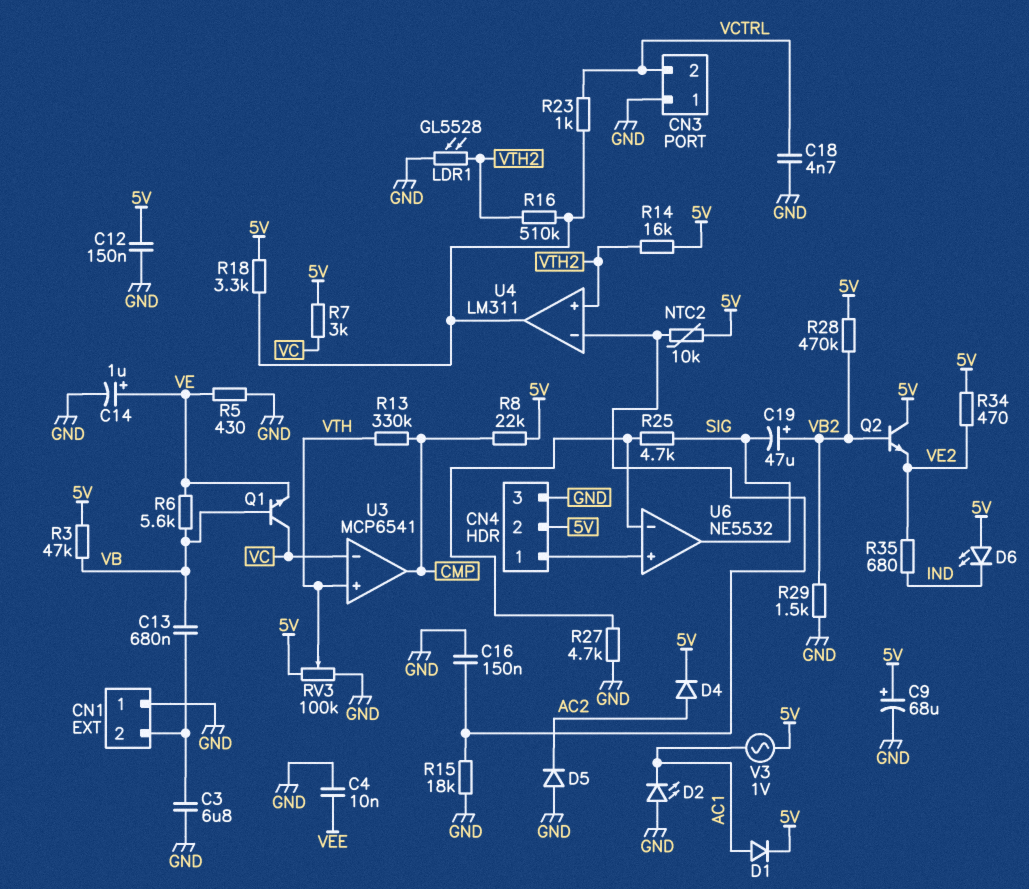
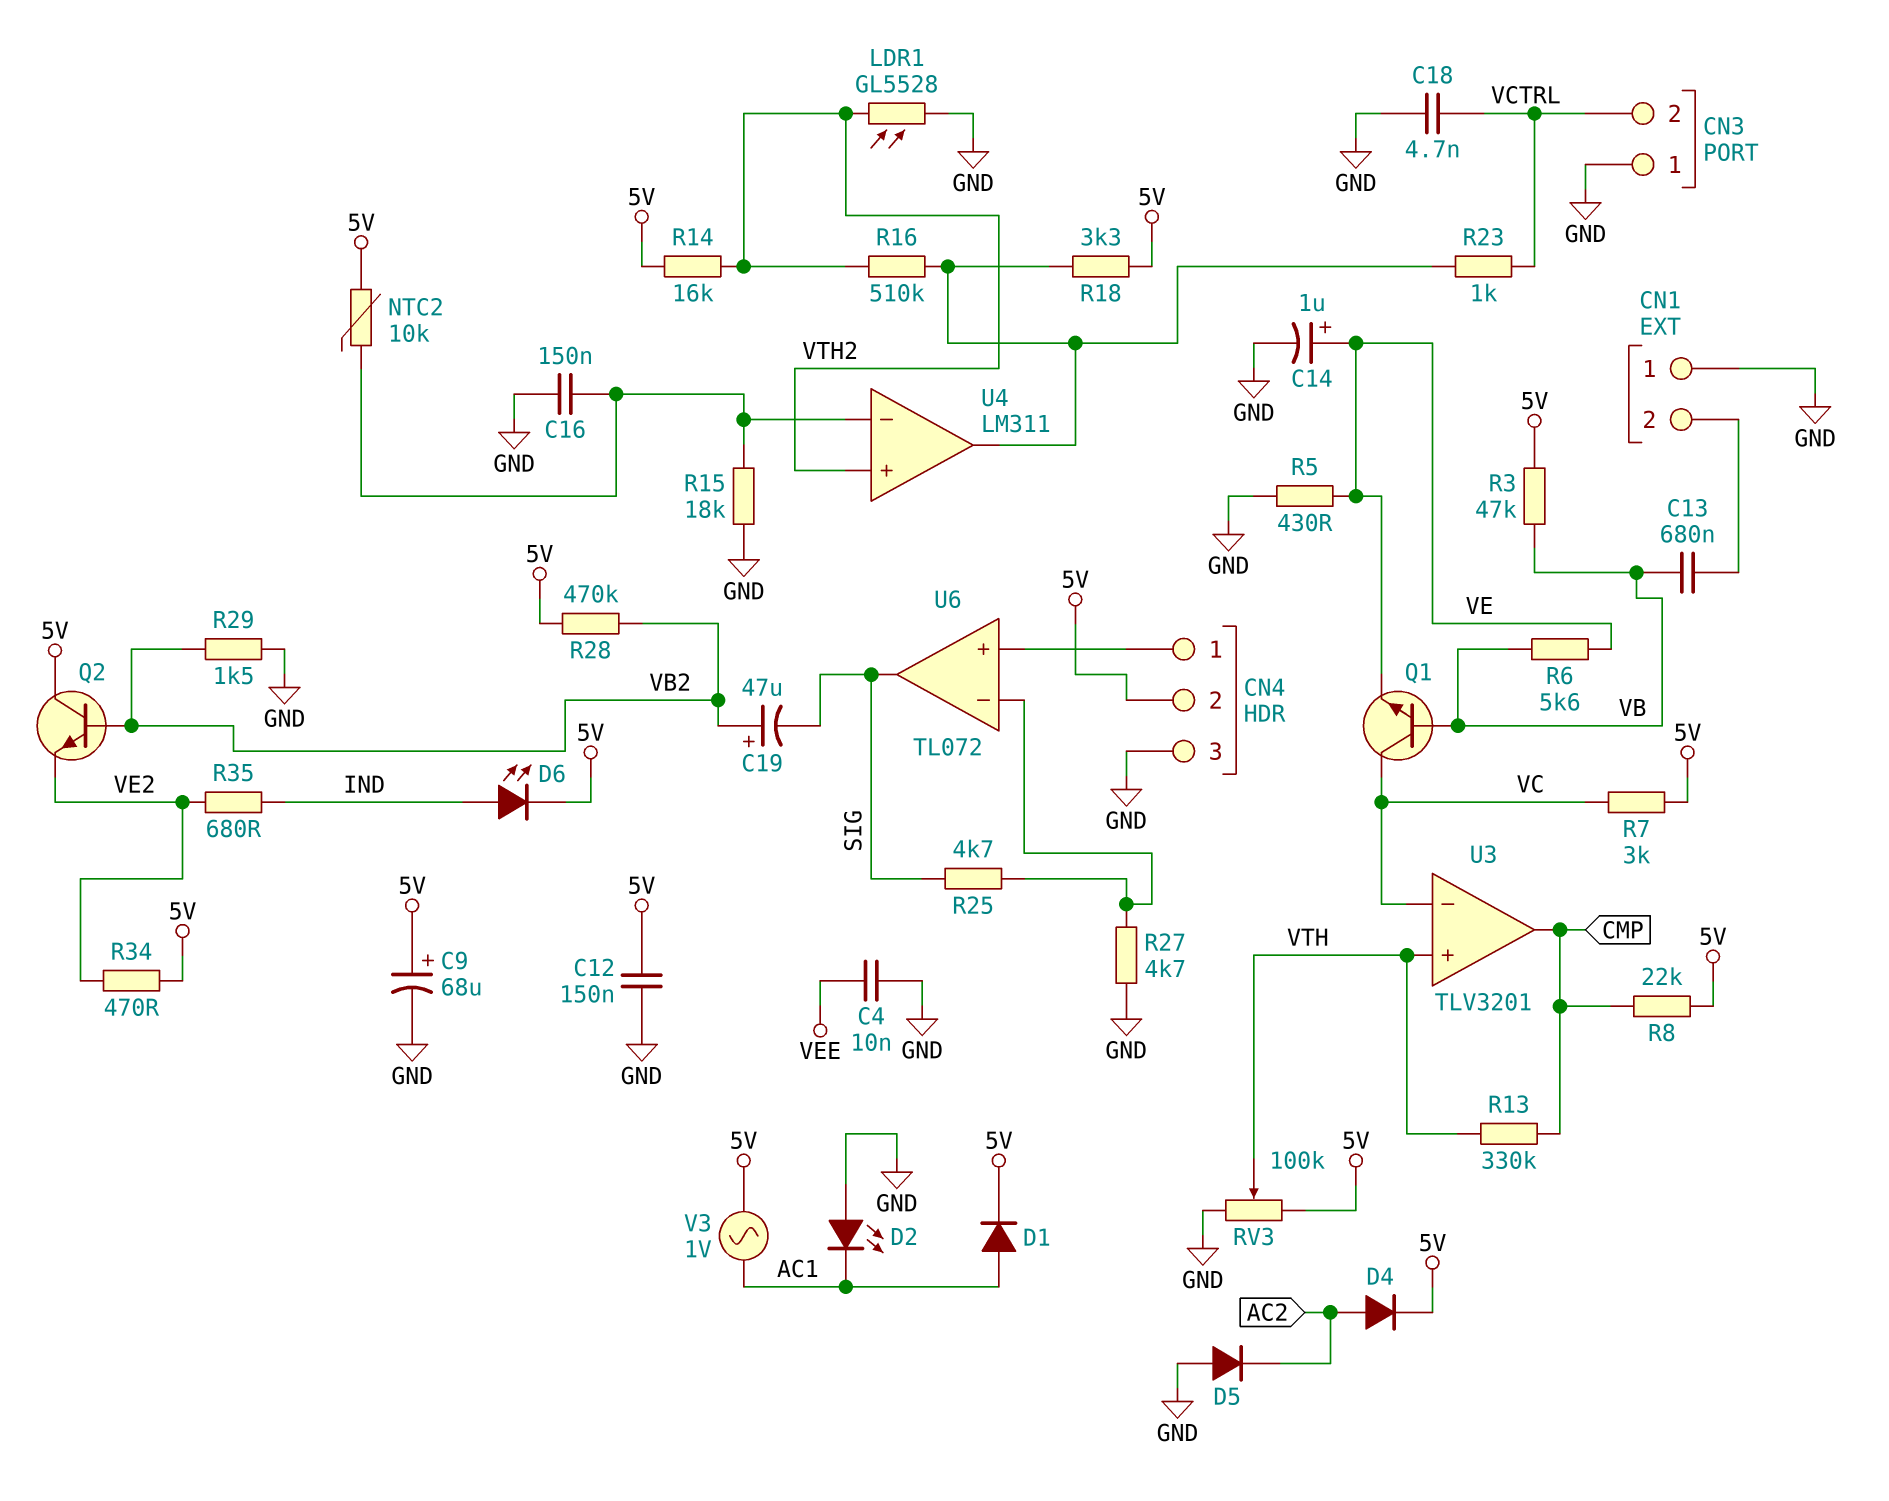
C3: 6.8uF (CN1/2, GND) -> none
D6: LED (A 5V, K IND) -> LED (A IND, K 5V)
U3: MCP6541 -> TLV3201
U6: NE5532 -> TL072

